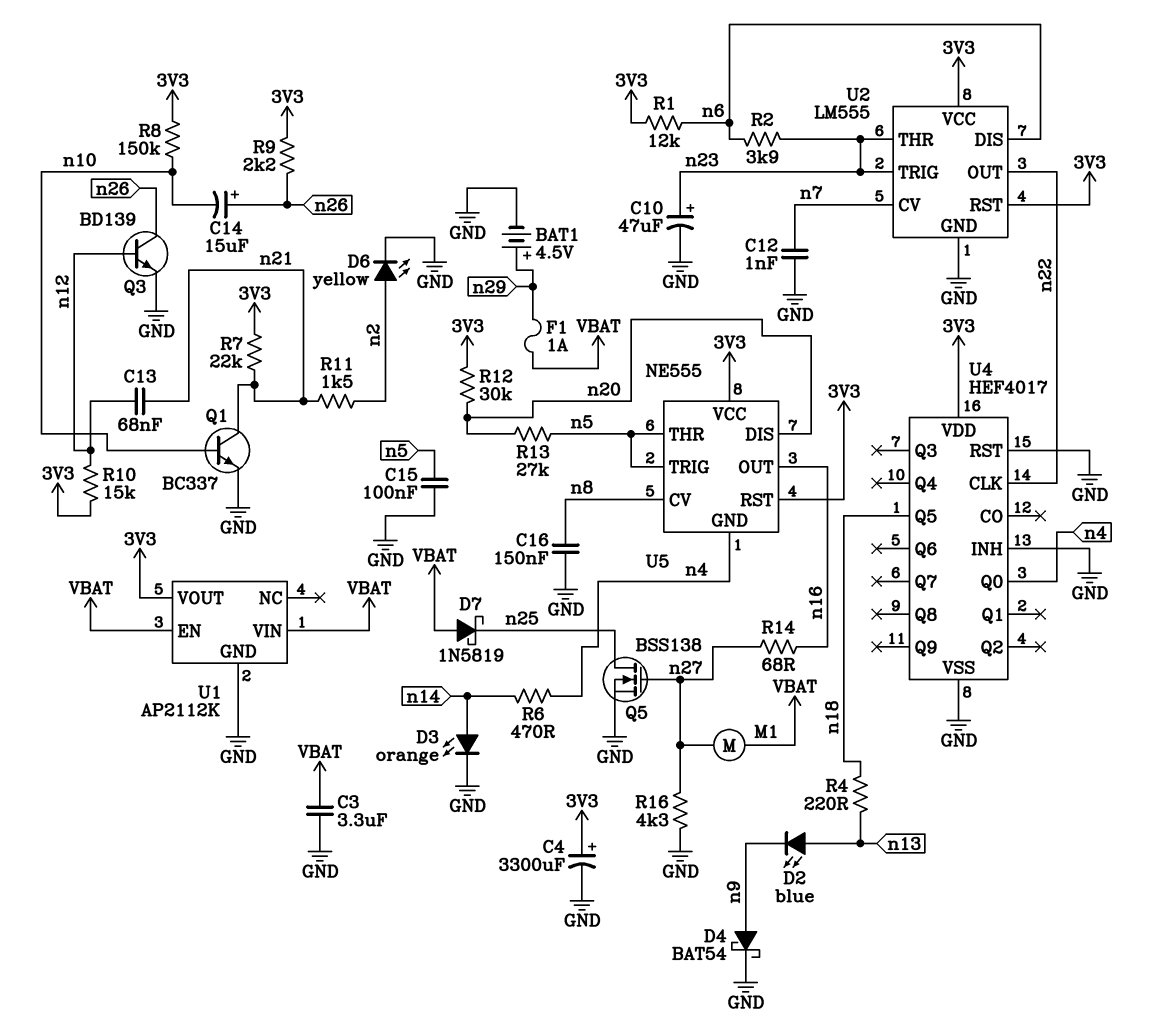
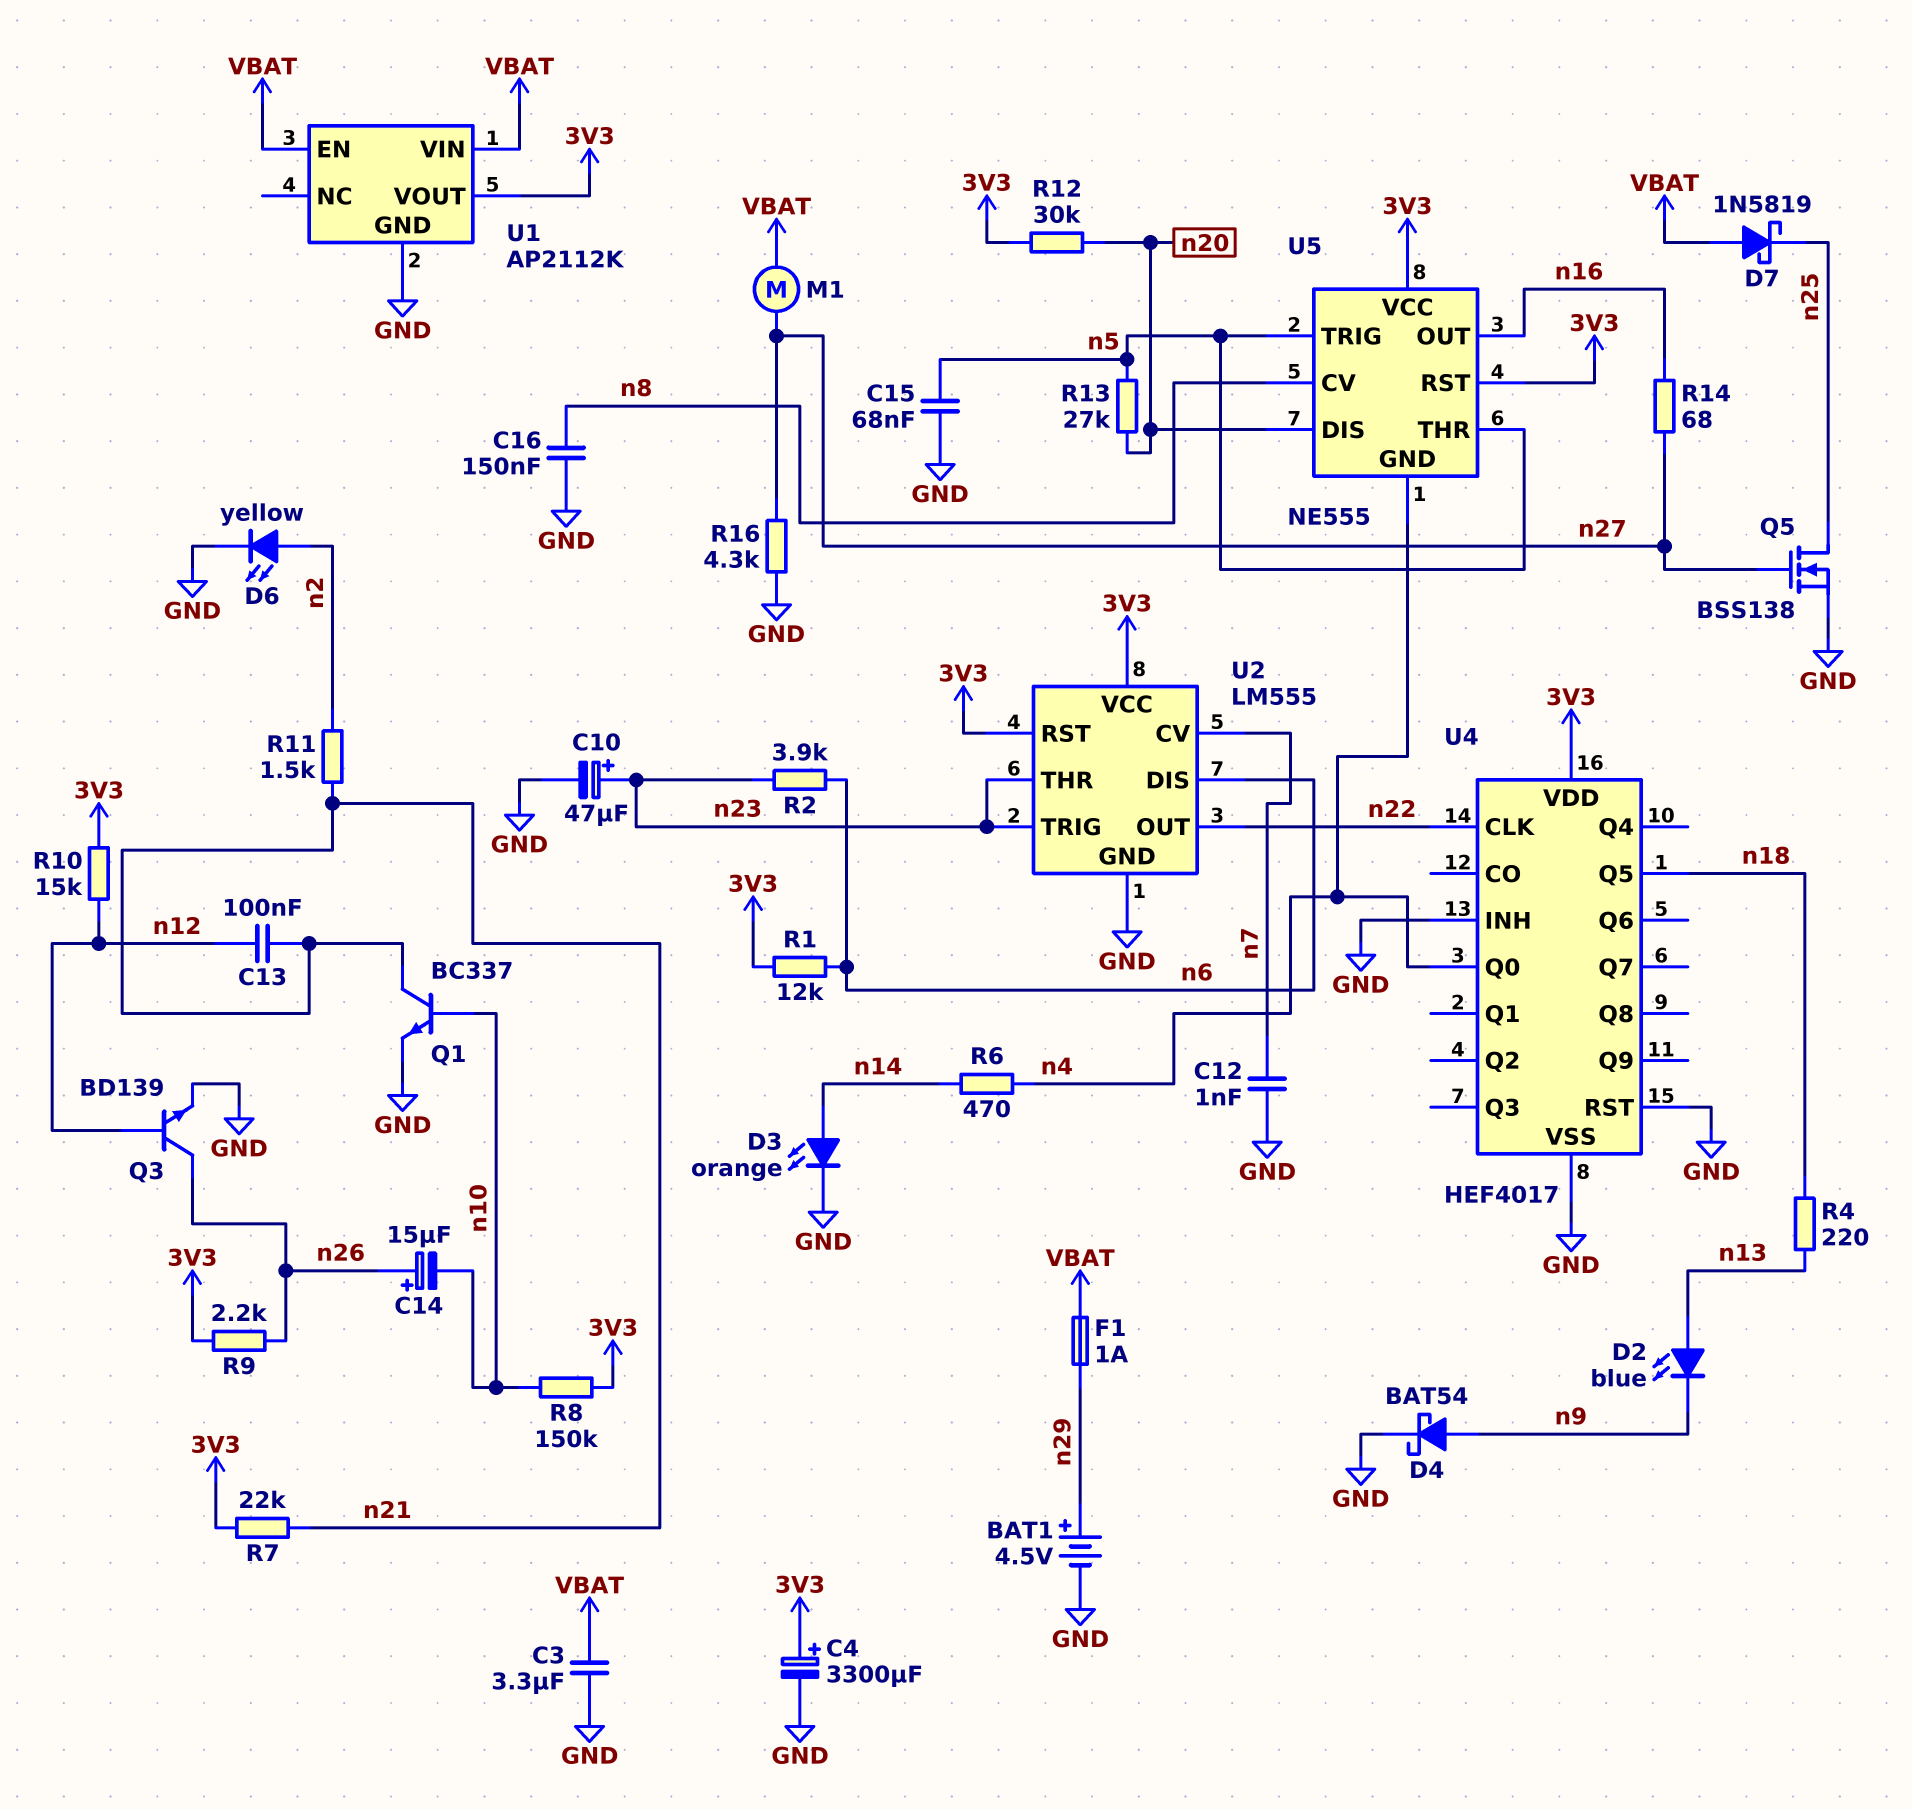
C13: 68nF (n12, n21) -> 100nF (n12, n21)
C15: 100nF (GND, n5) -> 68nF (GND, n5)

